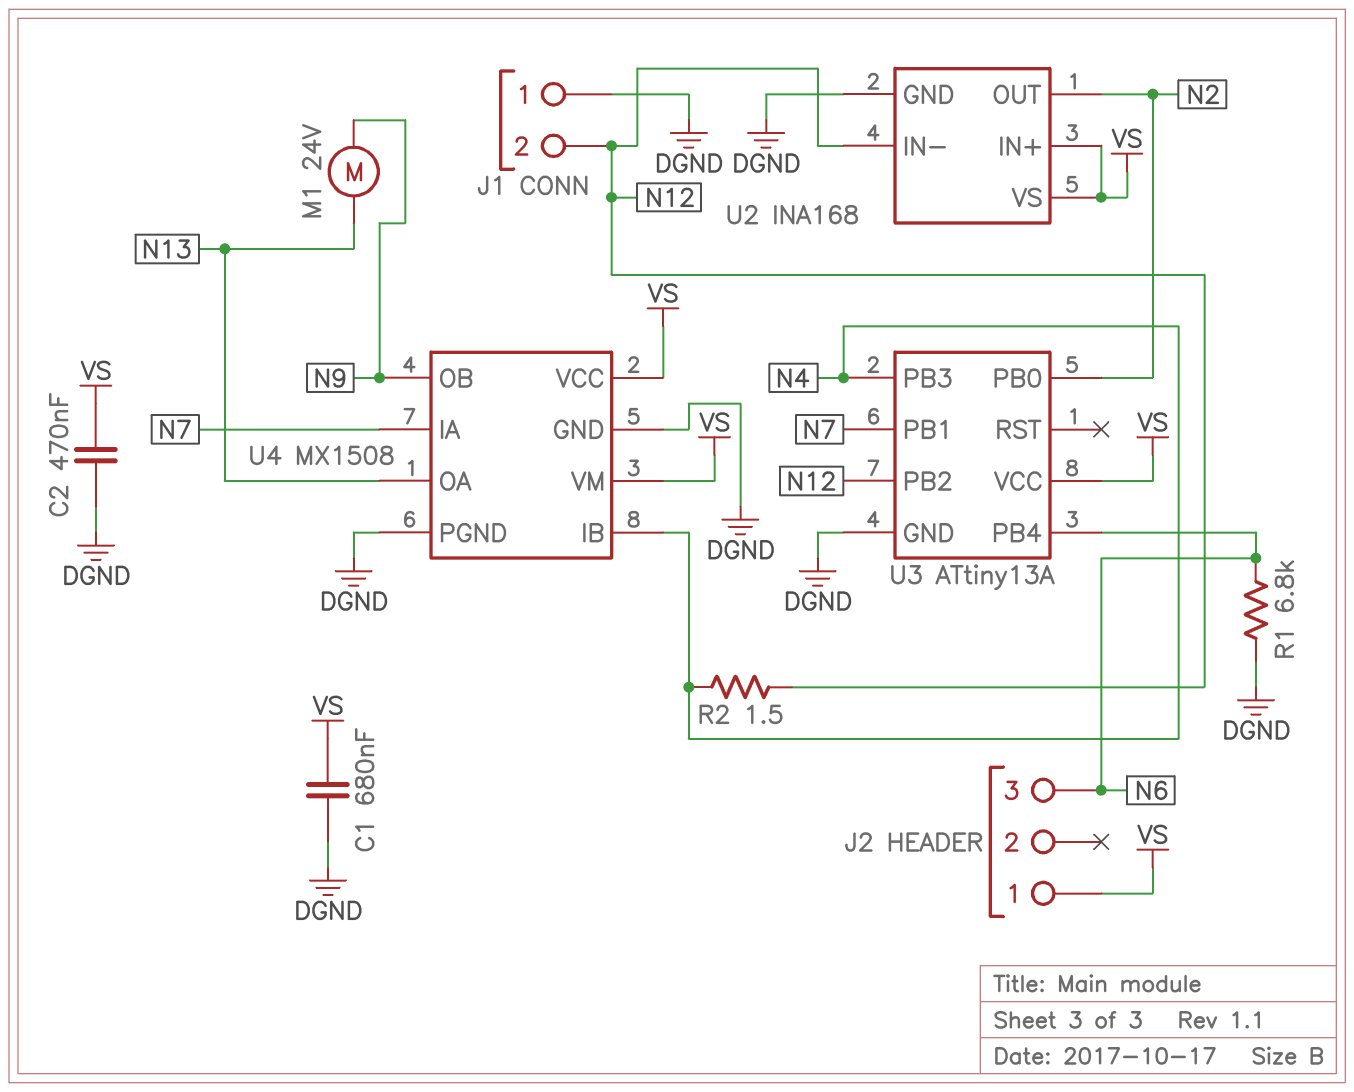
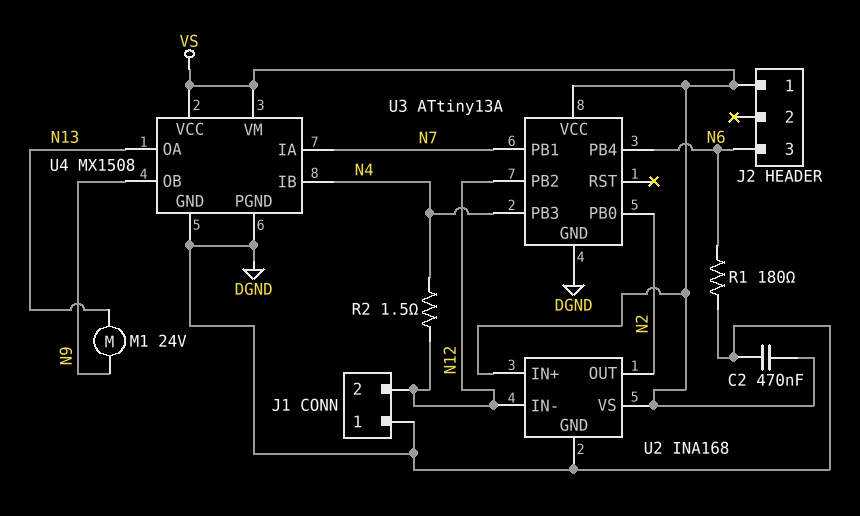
C1: 680nF (DGND, VS) -> none
R1: 6.8k (DGND, N6) -> 180 (DGND, N6)

